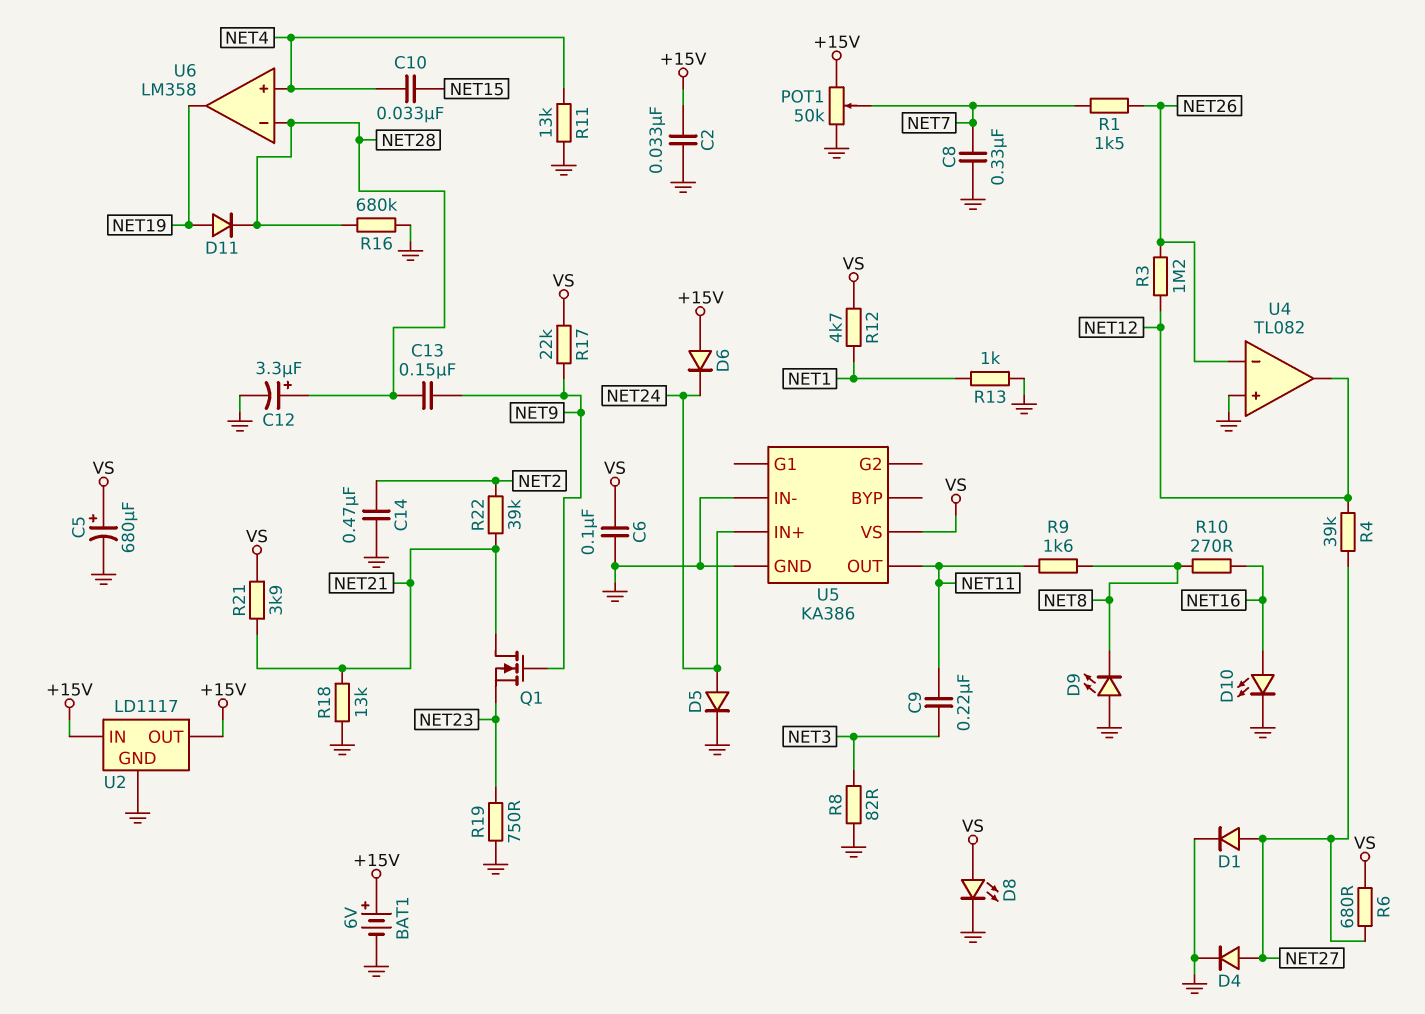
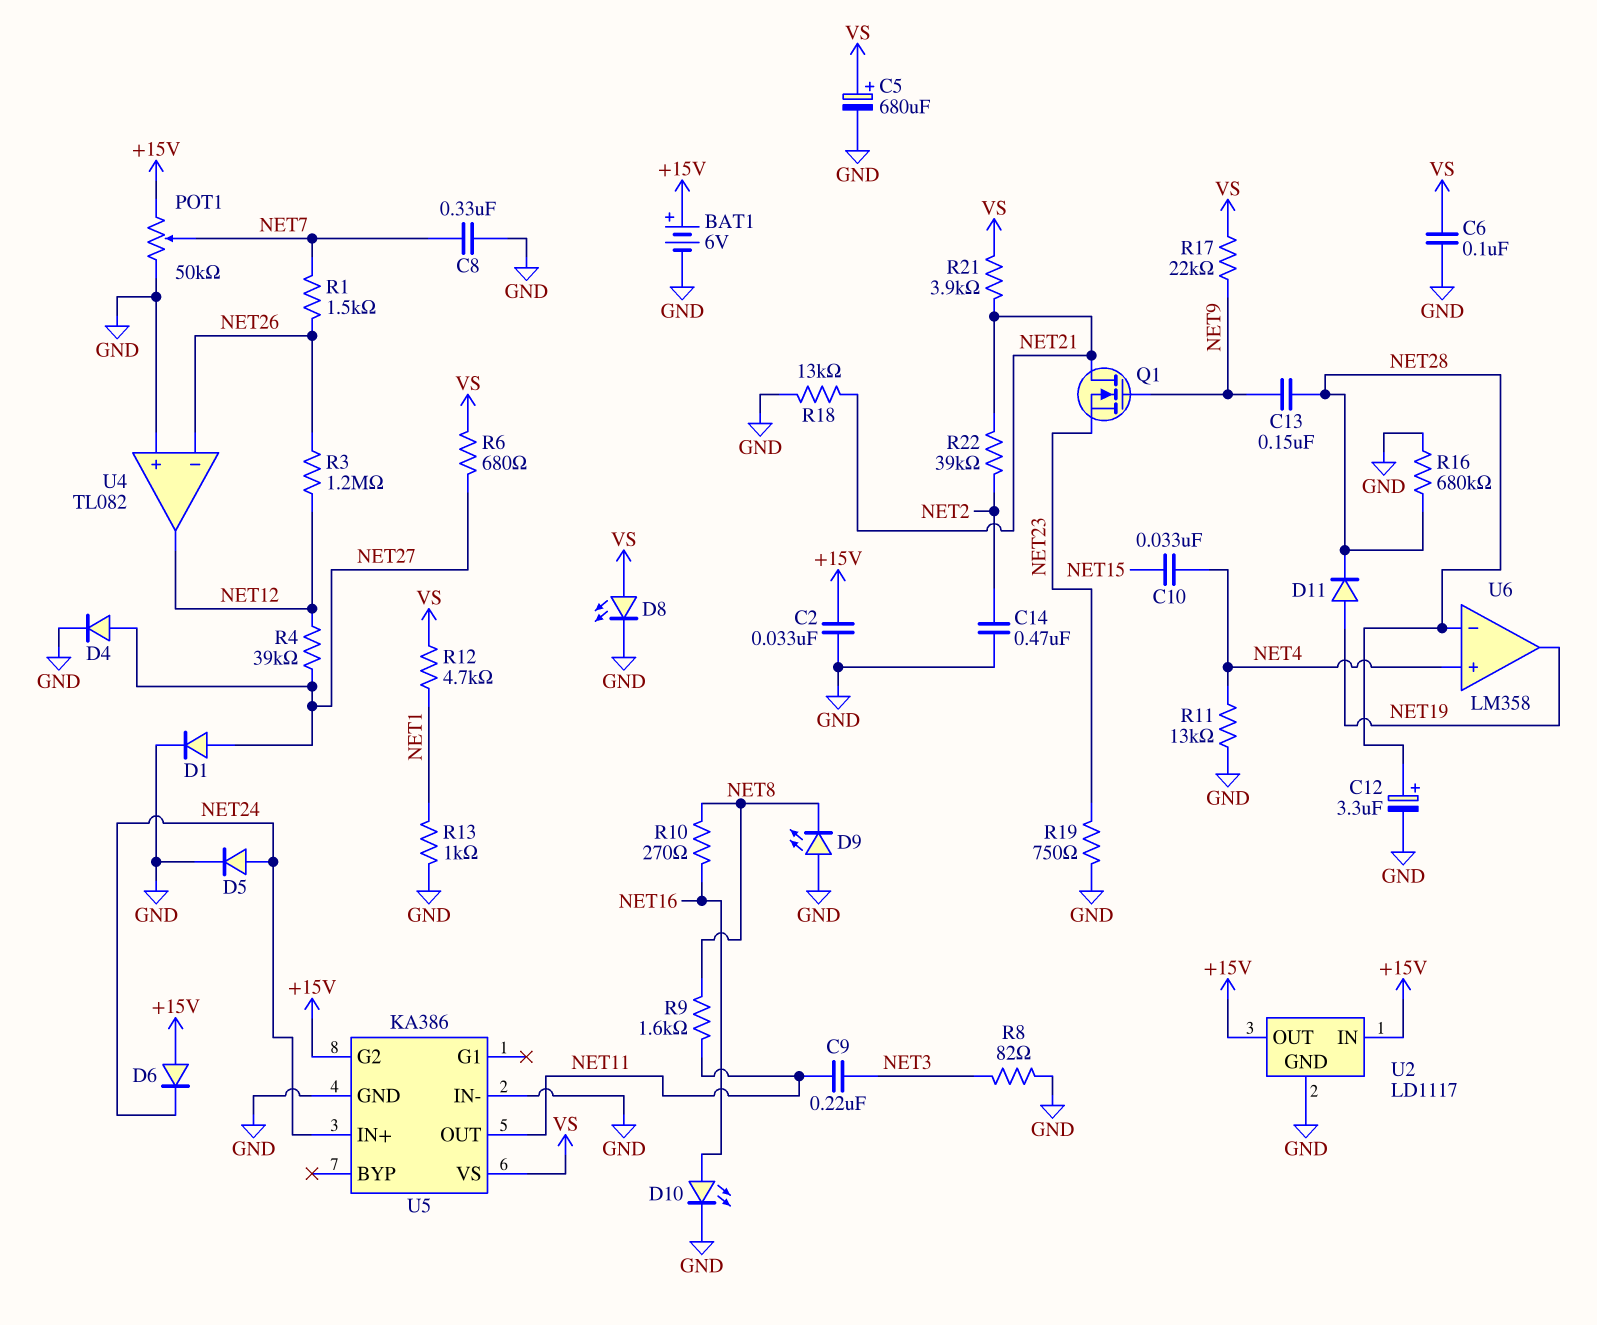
U5 pin G2: none -> +15V

